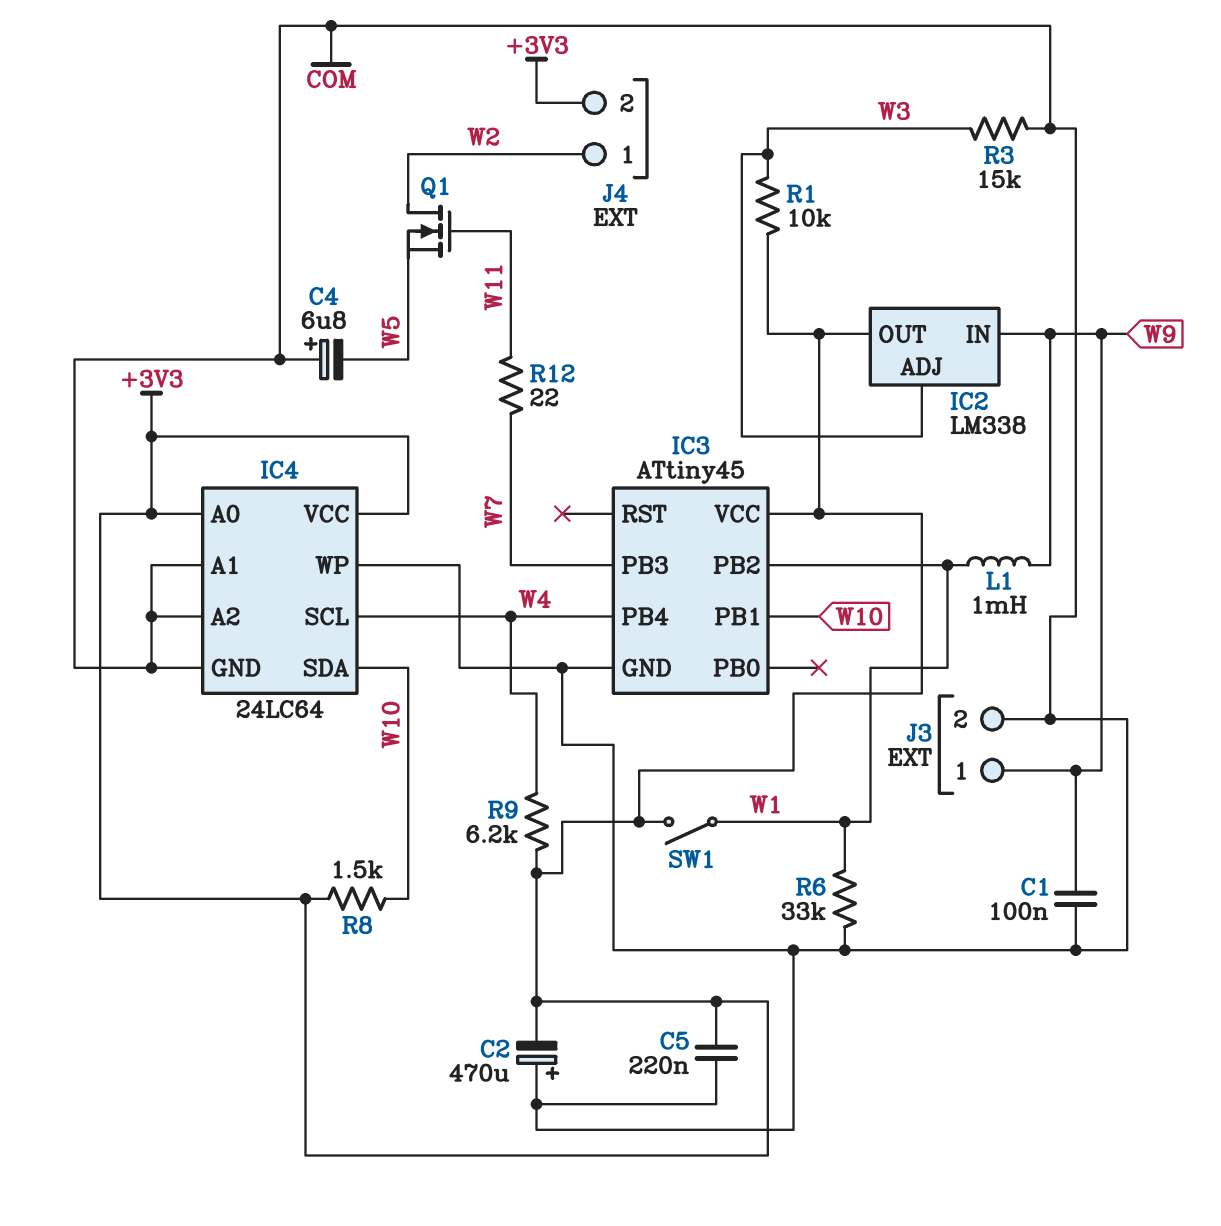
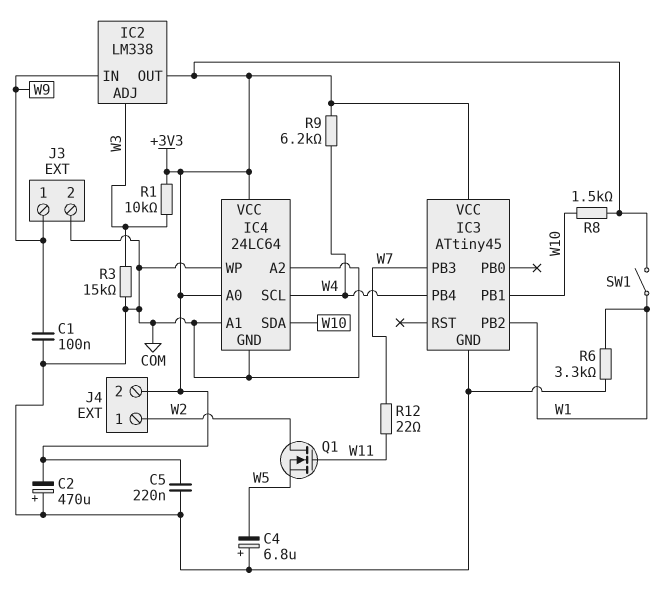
L1: 1mH (W1, W9) -> none
R6: 33k (COM, W1) -> 3.3k (COM, W1)

